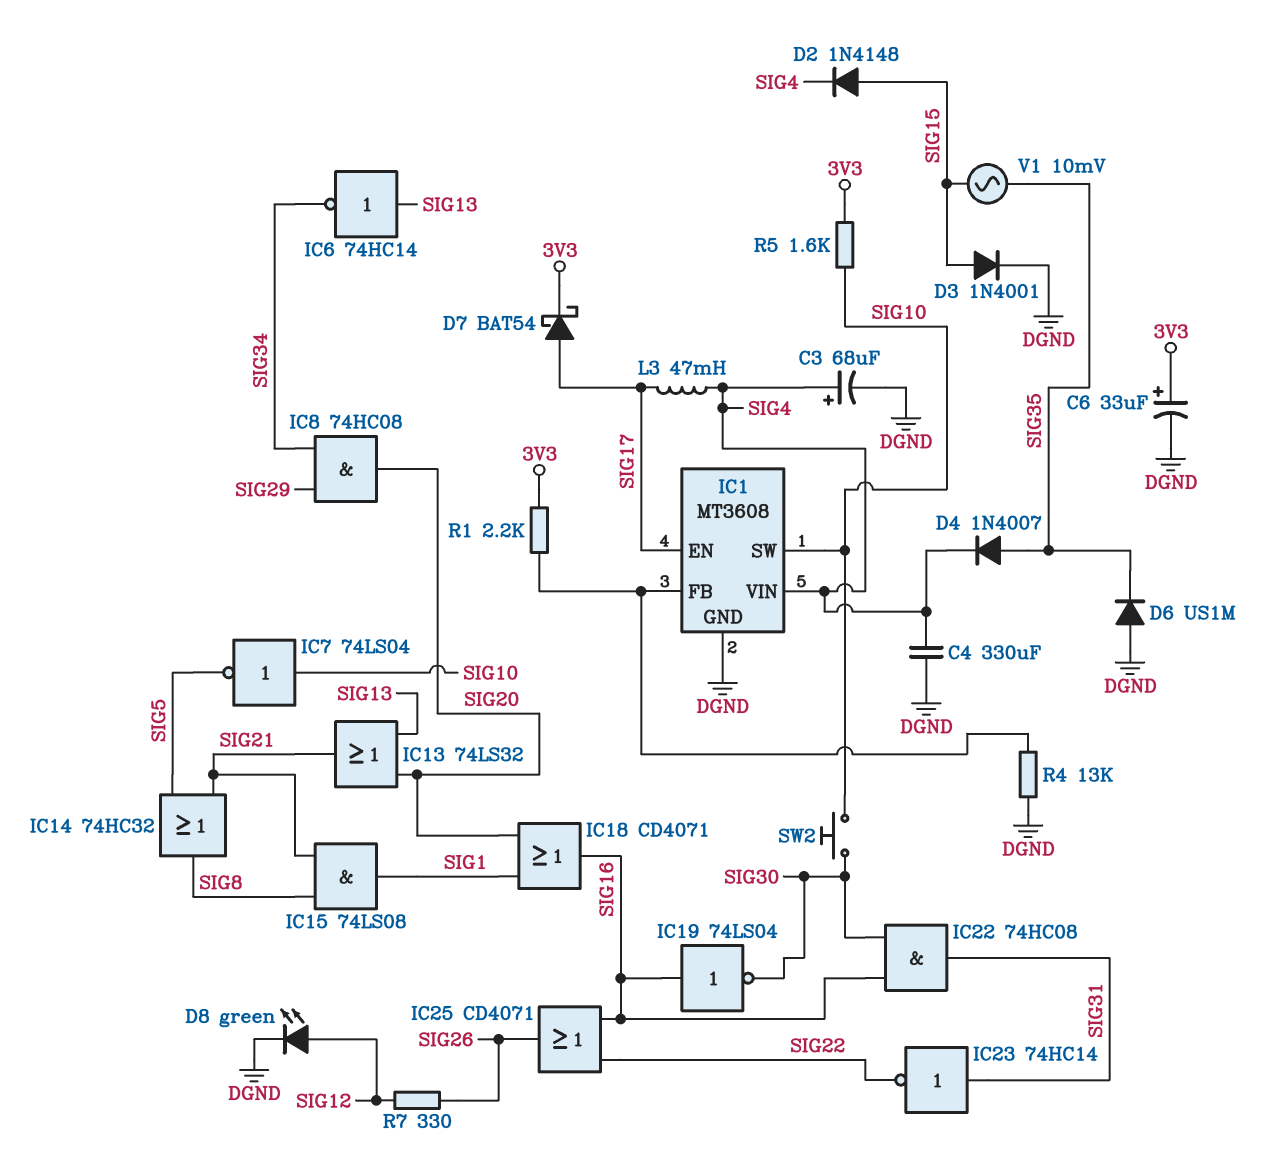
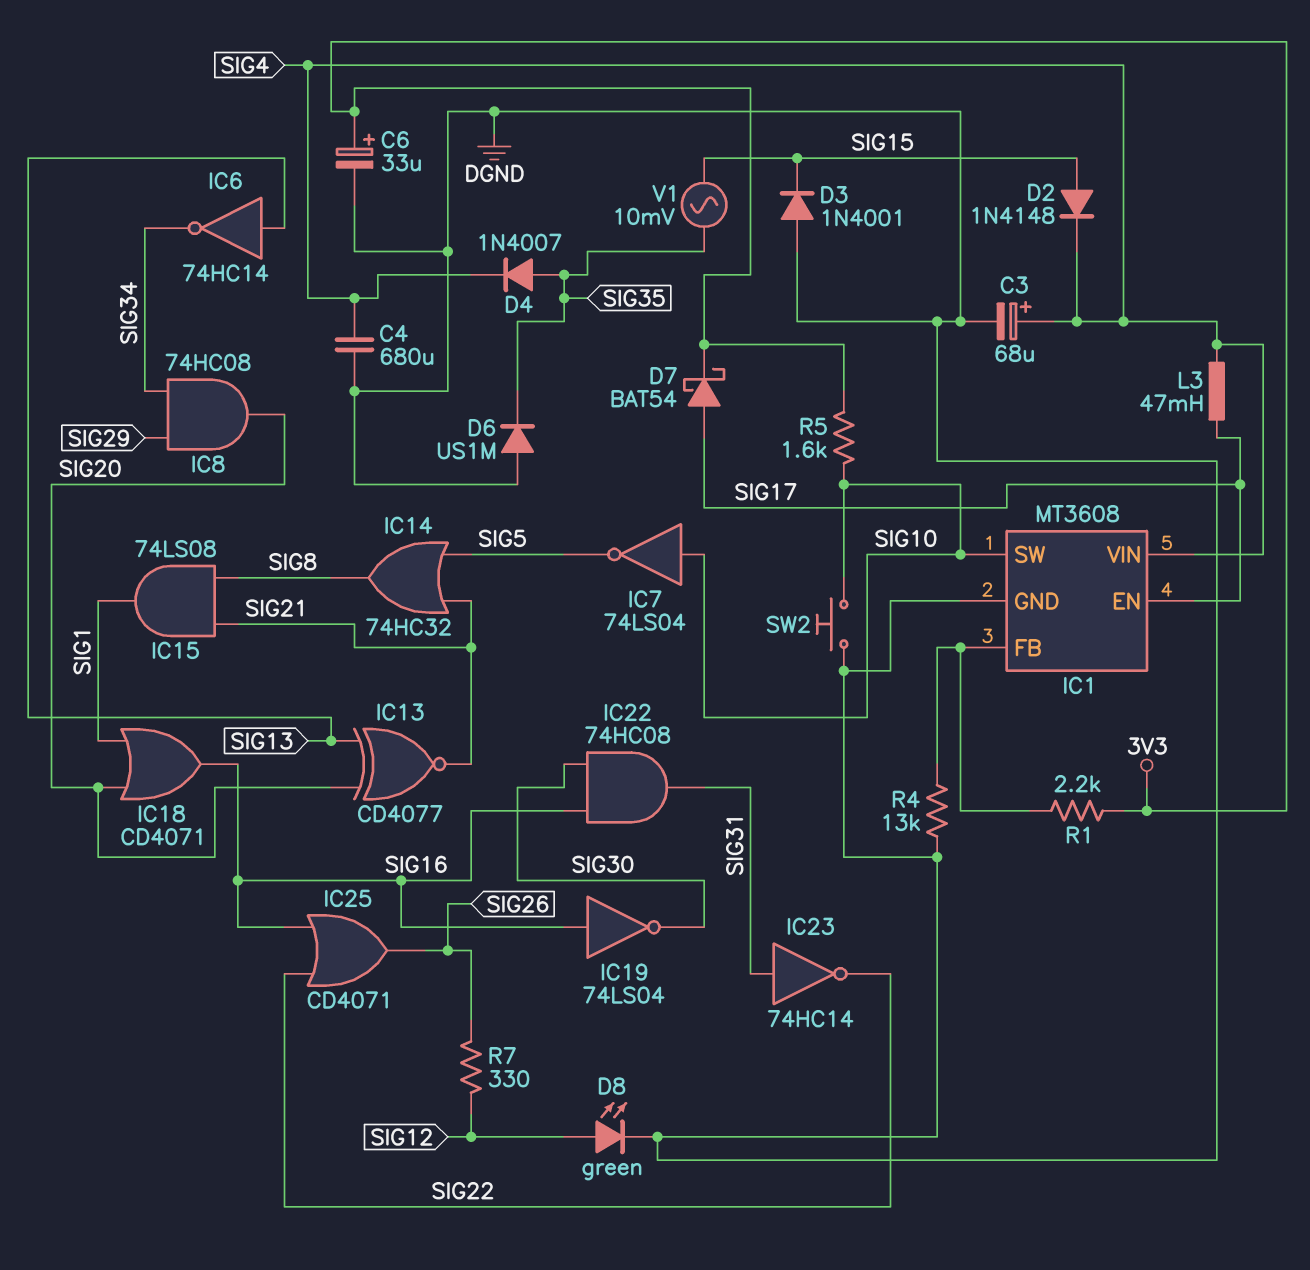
C4: 330uF (DGND, SIG4) -> 680uF (DGND, SIG4)
D3: diode 1N4001 (A SIG15, K DGND) -> diode 1N4001 (A DGND, K SIG15)
IC13: OR 74LS32 (in SIG13, in SIG20, out SIG21) -> XNOR CD4077 (in SIG13, in SIG20, out SIG21)
SW2: button (SIG10, SIG30) -> button (DGND, SIG10)

